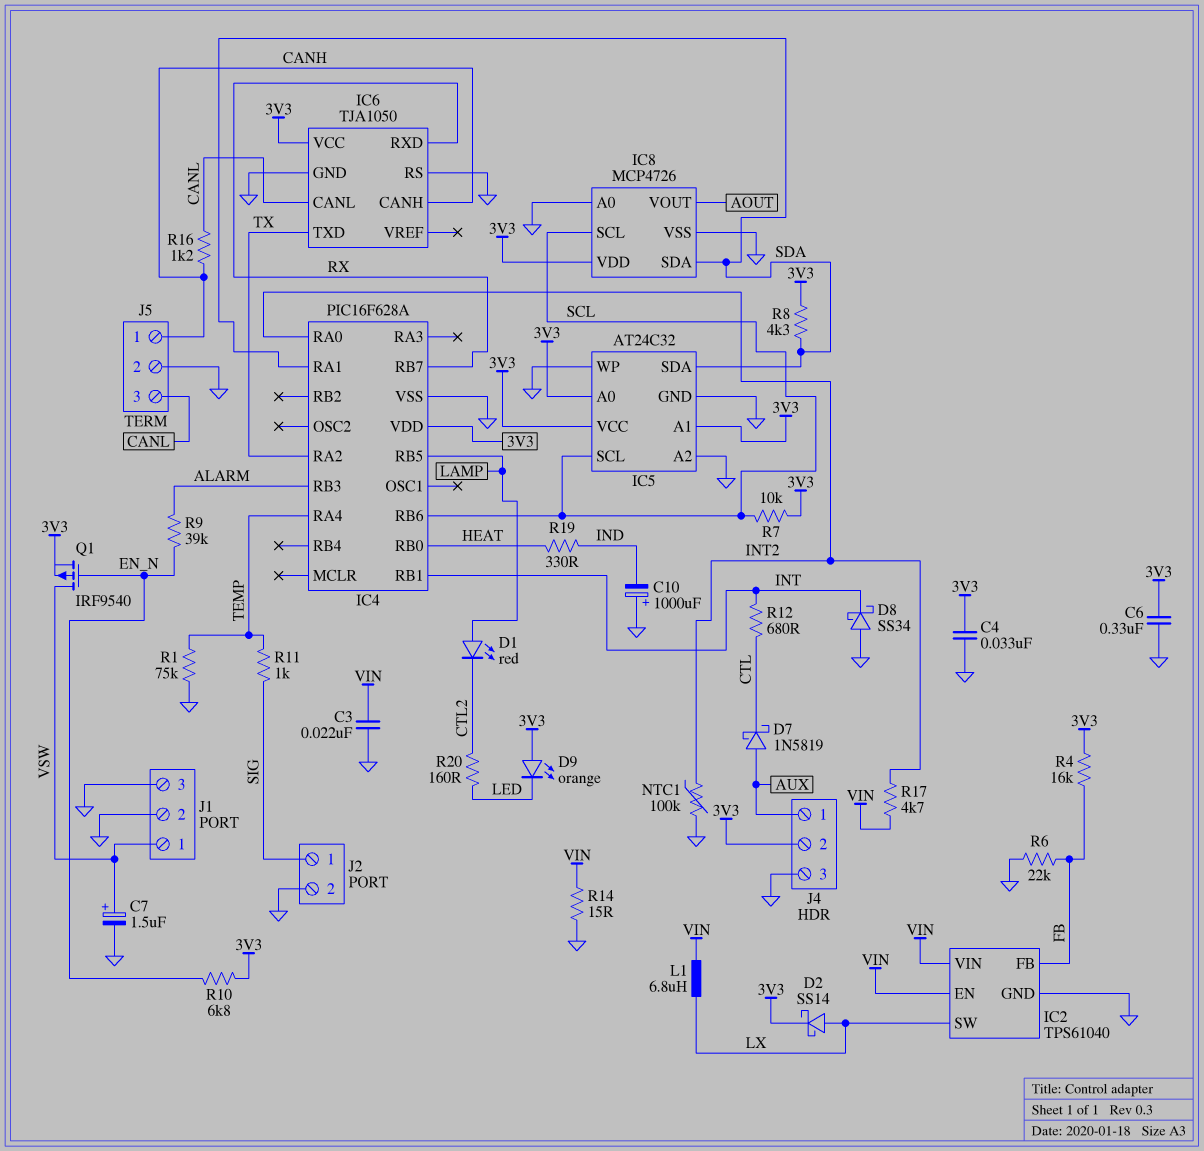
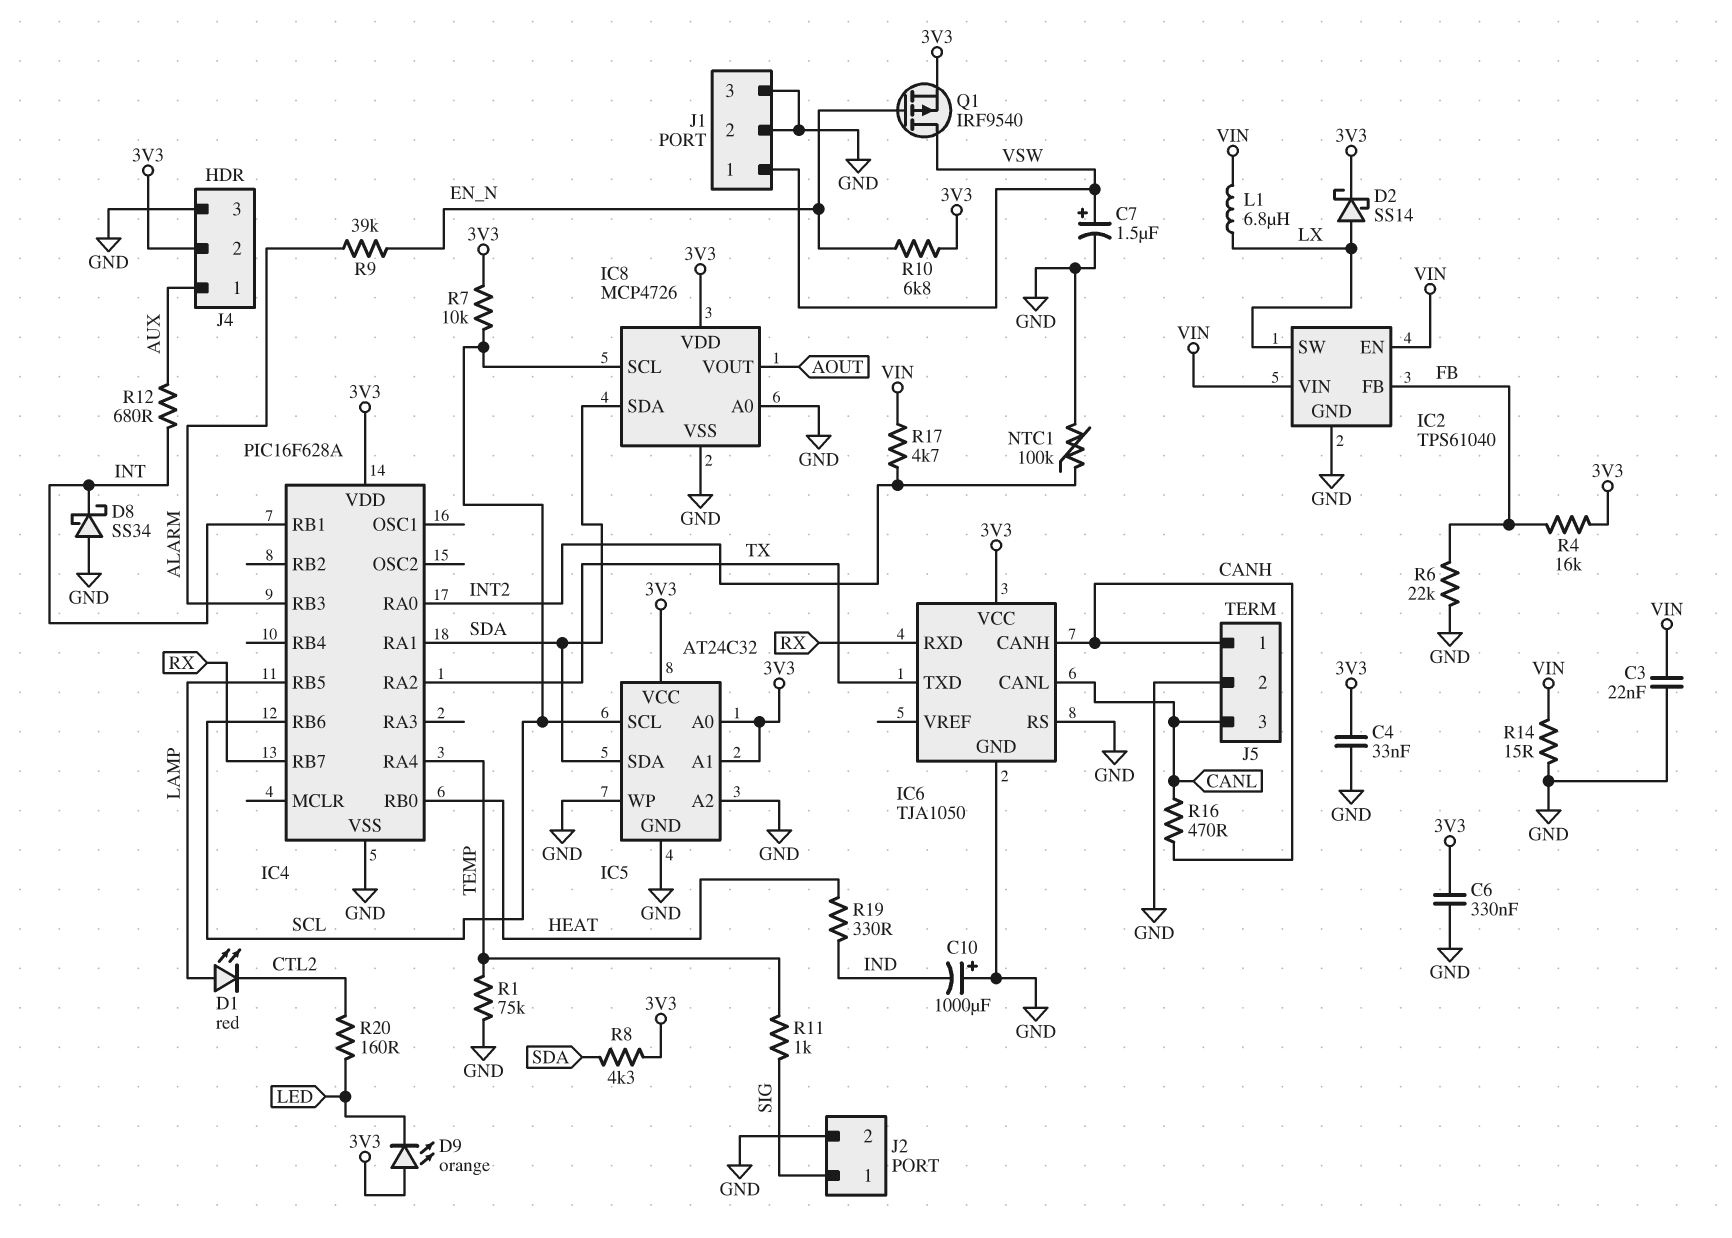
D7: schottky 1N5819 (A AUX, K CTL) -> none
R12: 680 (CTL, INT) -> 680 (AUX, INT)
R16: 1.2k (CANH, CANL) -> 470 (CANH, CANL)

